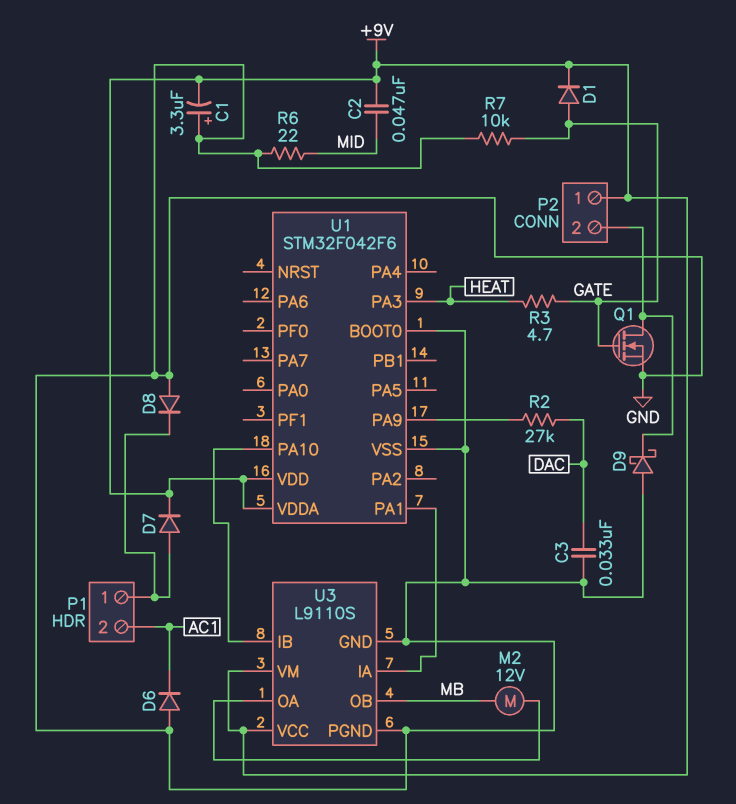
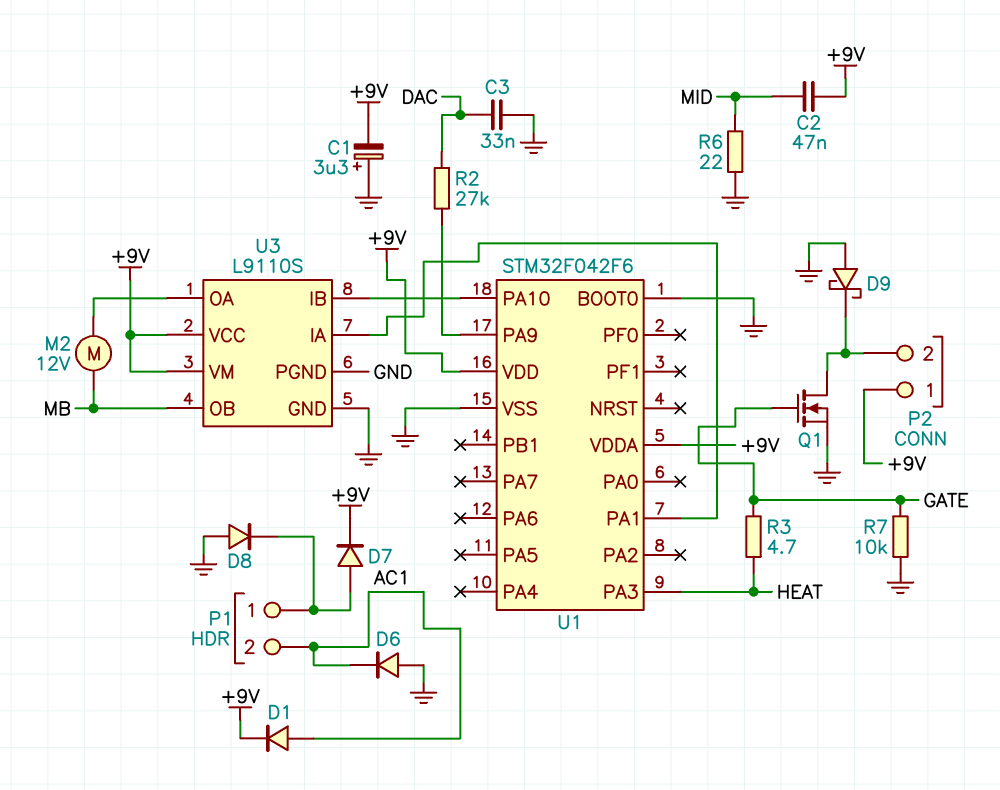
D1: diode (A GATE, K +9V) -> diode (A AC1, K +9V)

